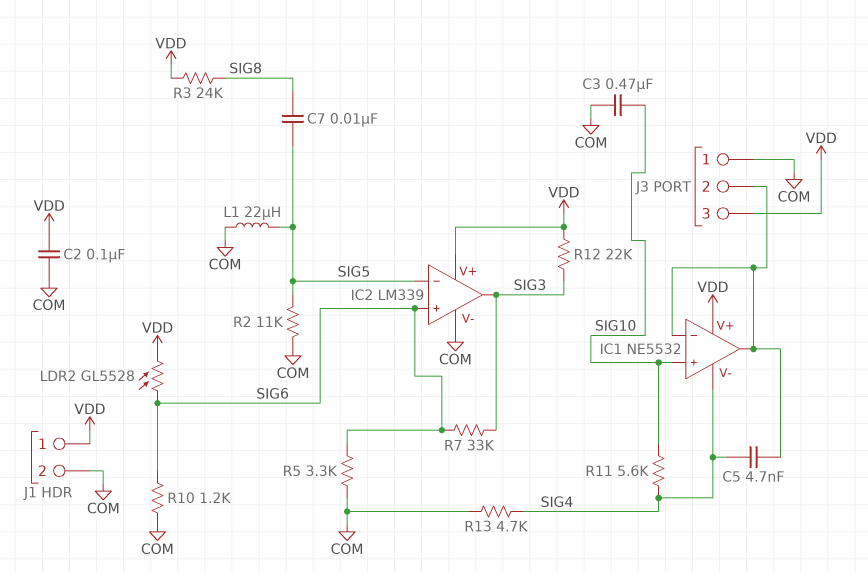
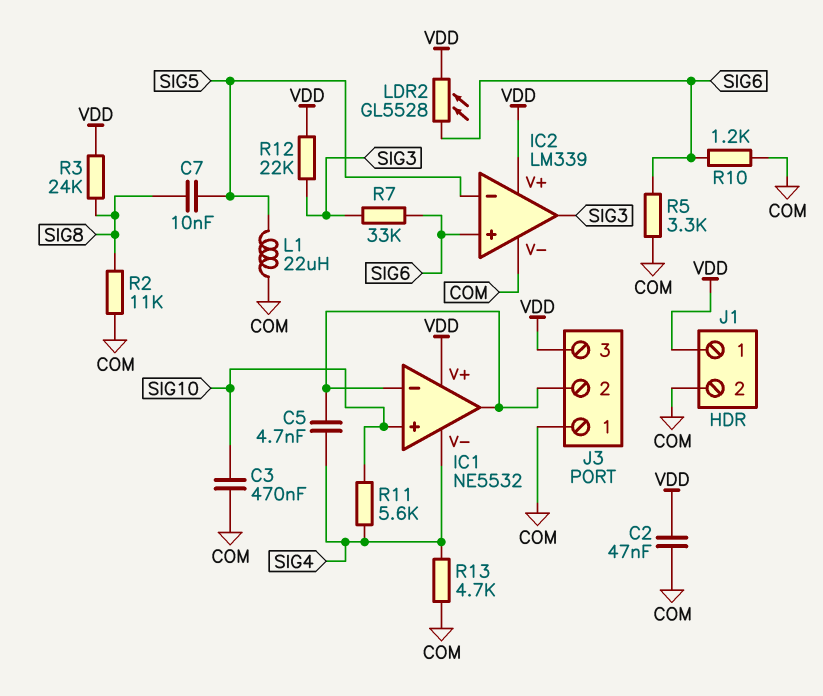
C2: 100nF (COM, VDD) -> 47nF (COM, VDD)
R2: 11k (COM, SIG5) -> 11k (COM, SIG8)

